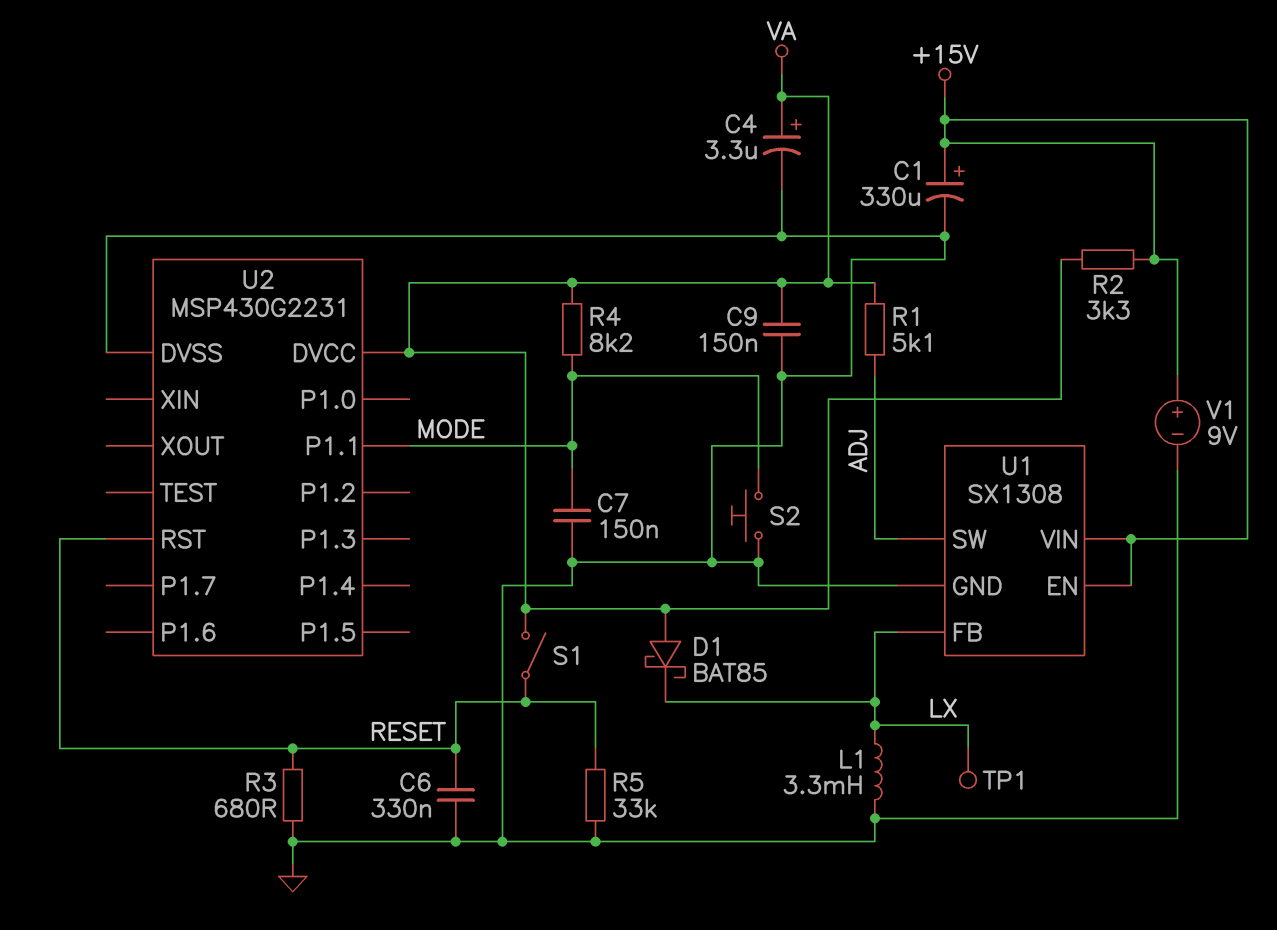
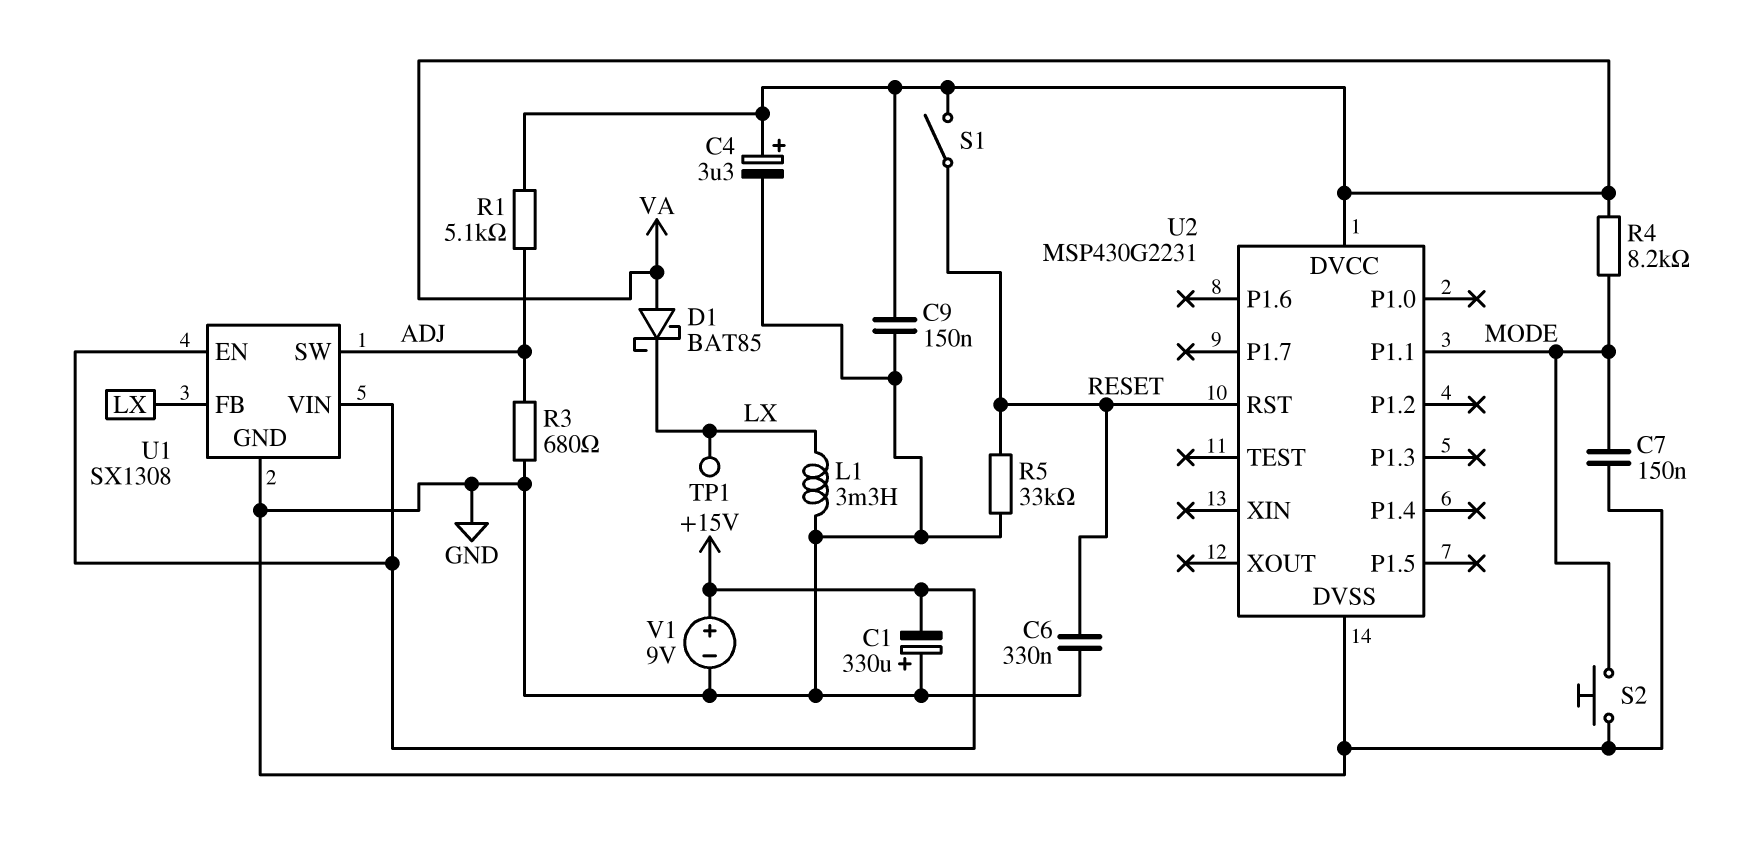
C1: 330uF (plus +15V, minus GND) -> 330uF (plus GND, minus +15V)
R2: 3.3k (+15V, VA) -> none
R3: 680 (GND, RESET) -> 680 (ADJ, GND)

